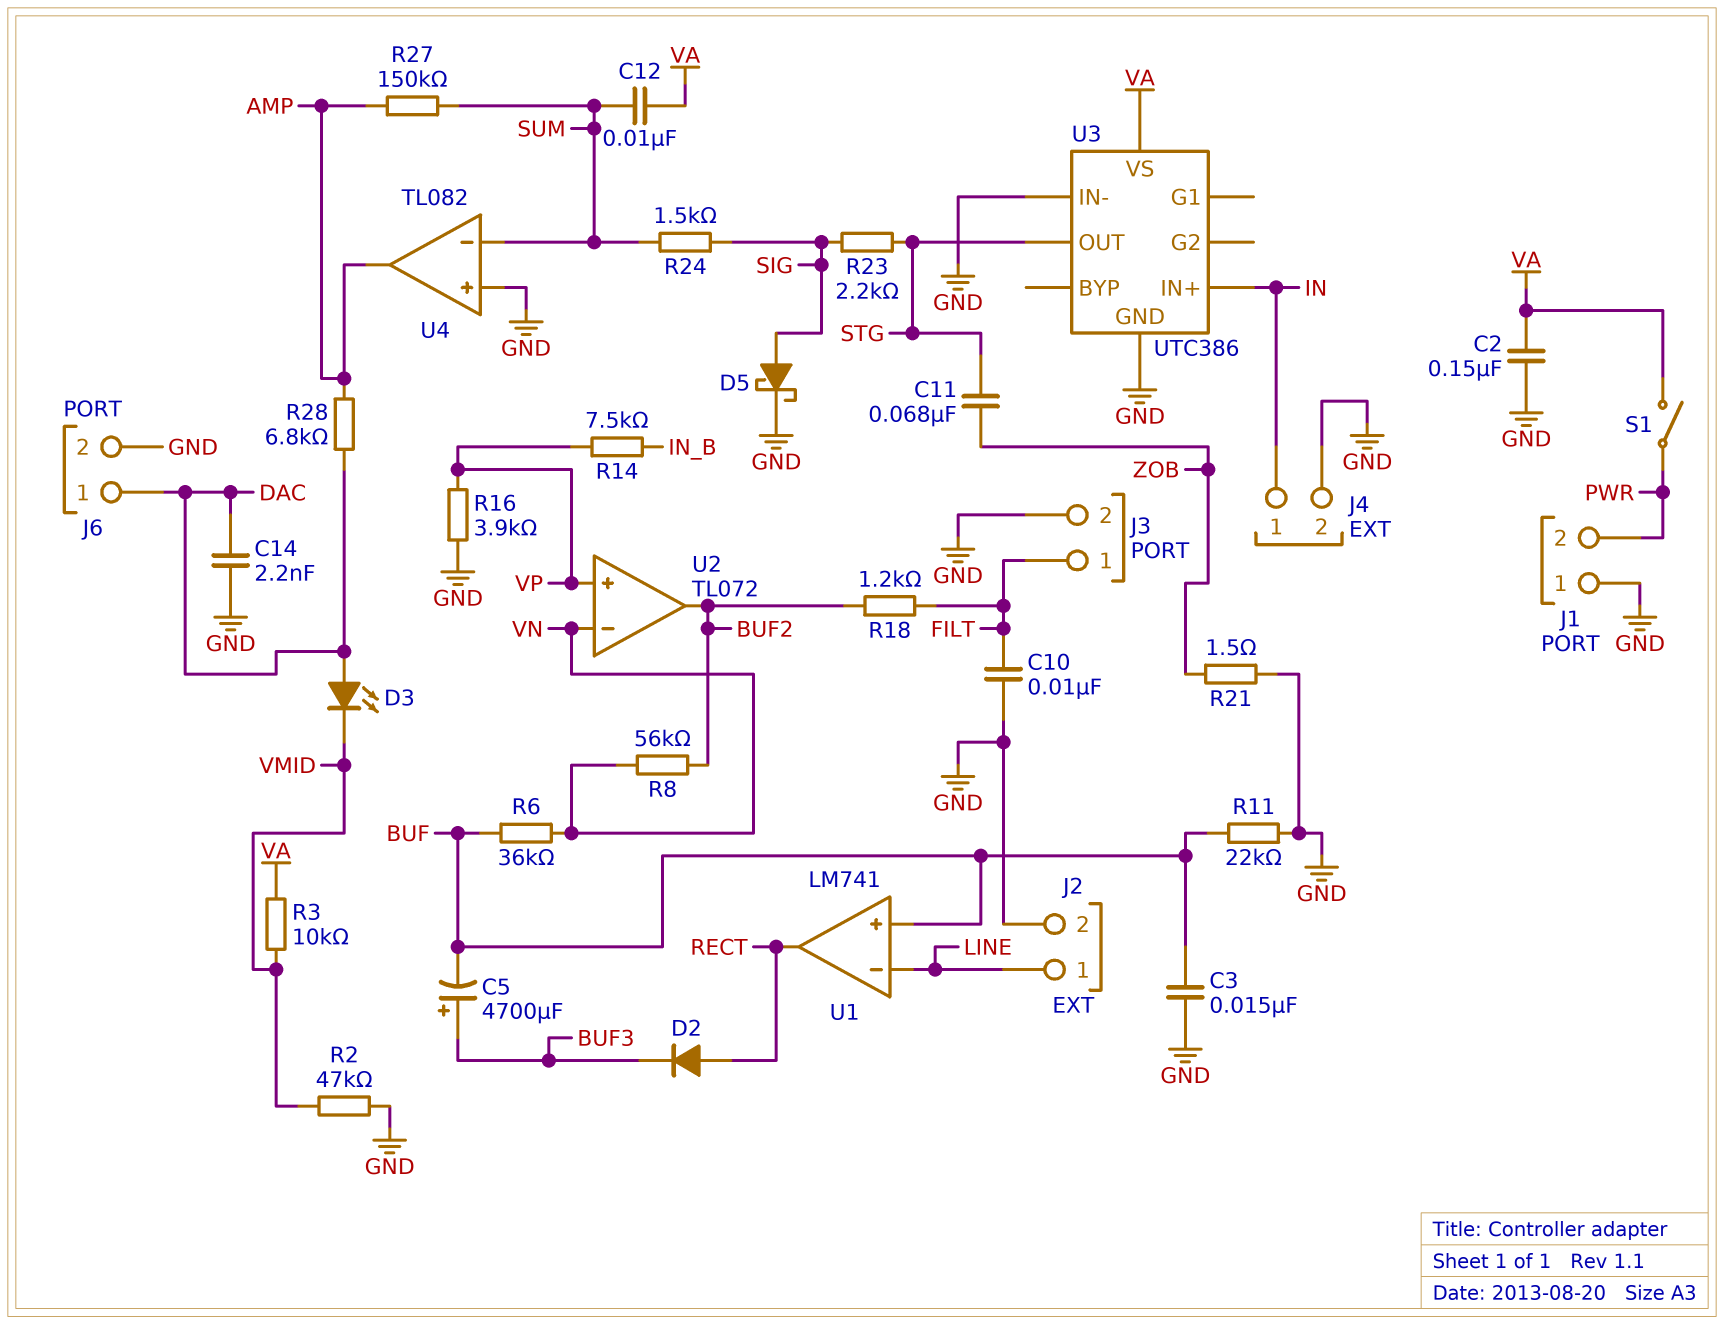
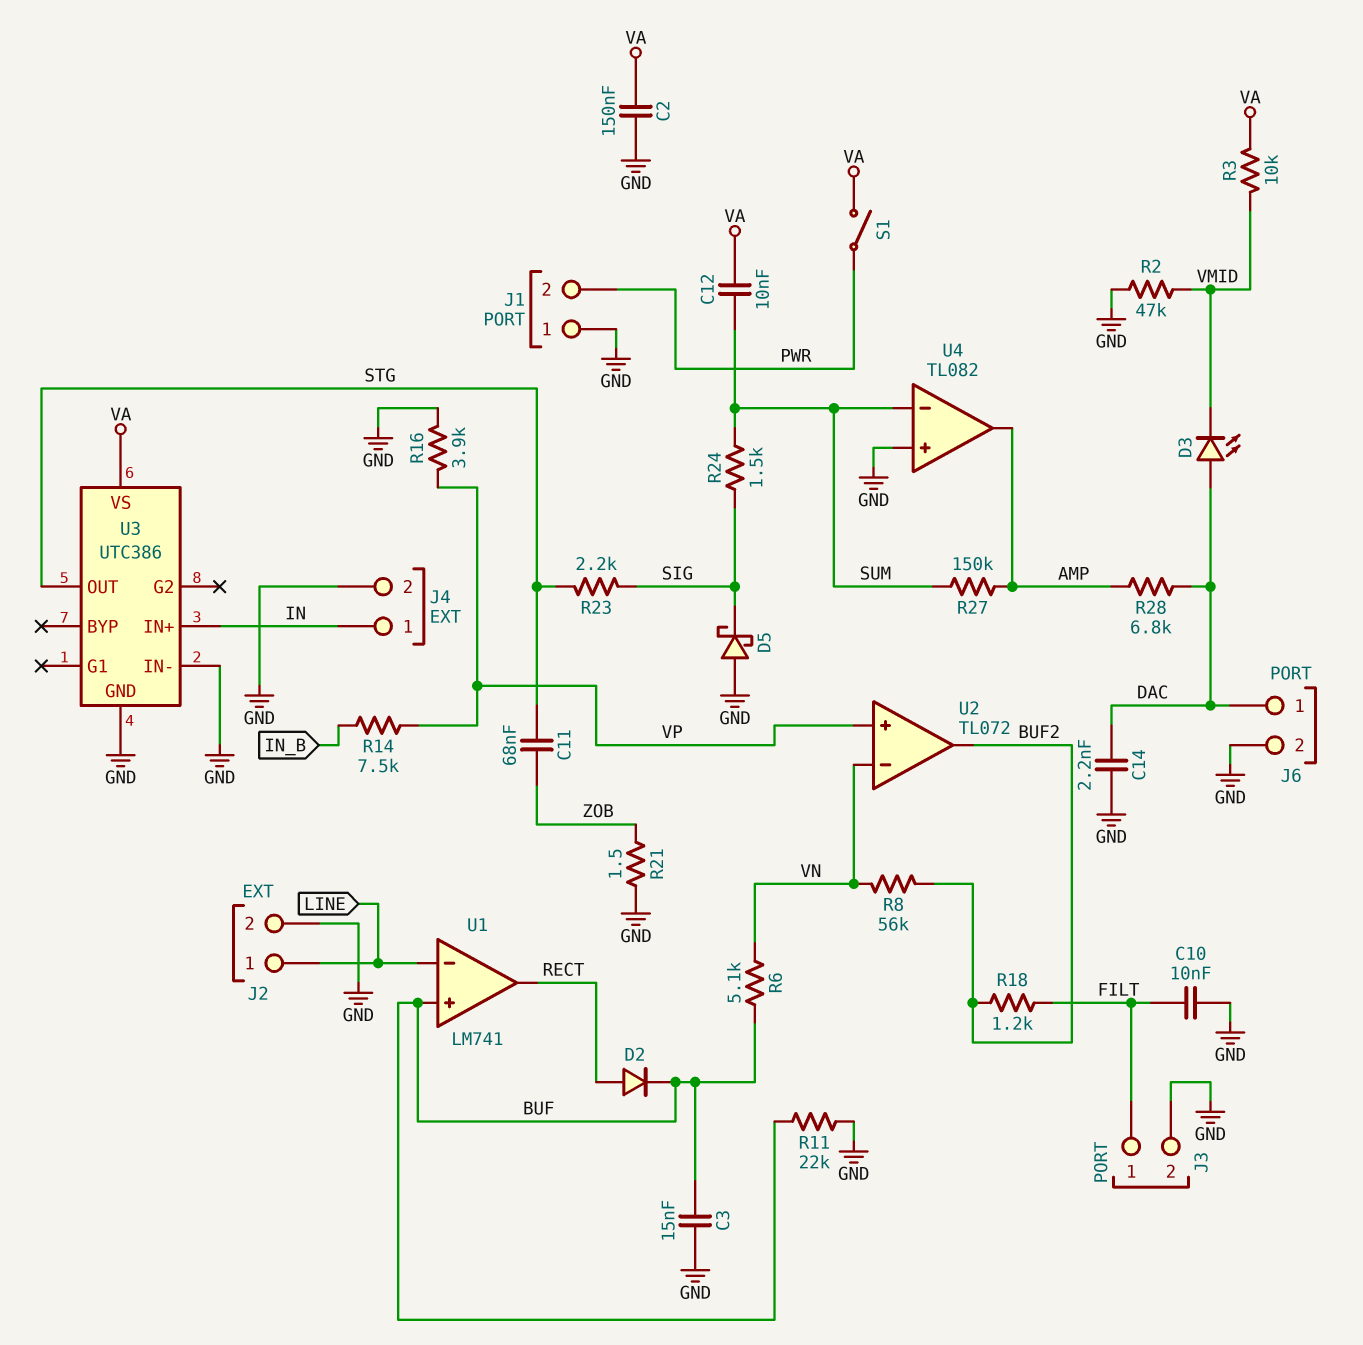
C5: 4700uF (plus BUF3, minus BUF) -> none
D2: diode (A RECT, K BUF3) -> diode (A RECT, K BUF)
D5: schottky (A SIG, K GND) -> schottky (A GND, K SIG)
R6: 36k (BUF, VN) -> 5.1k (BUF, VN)

